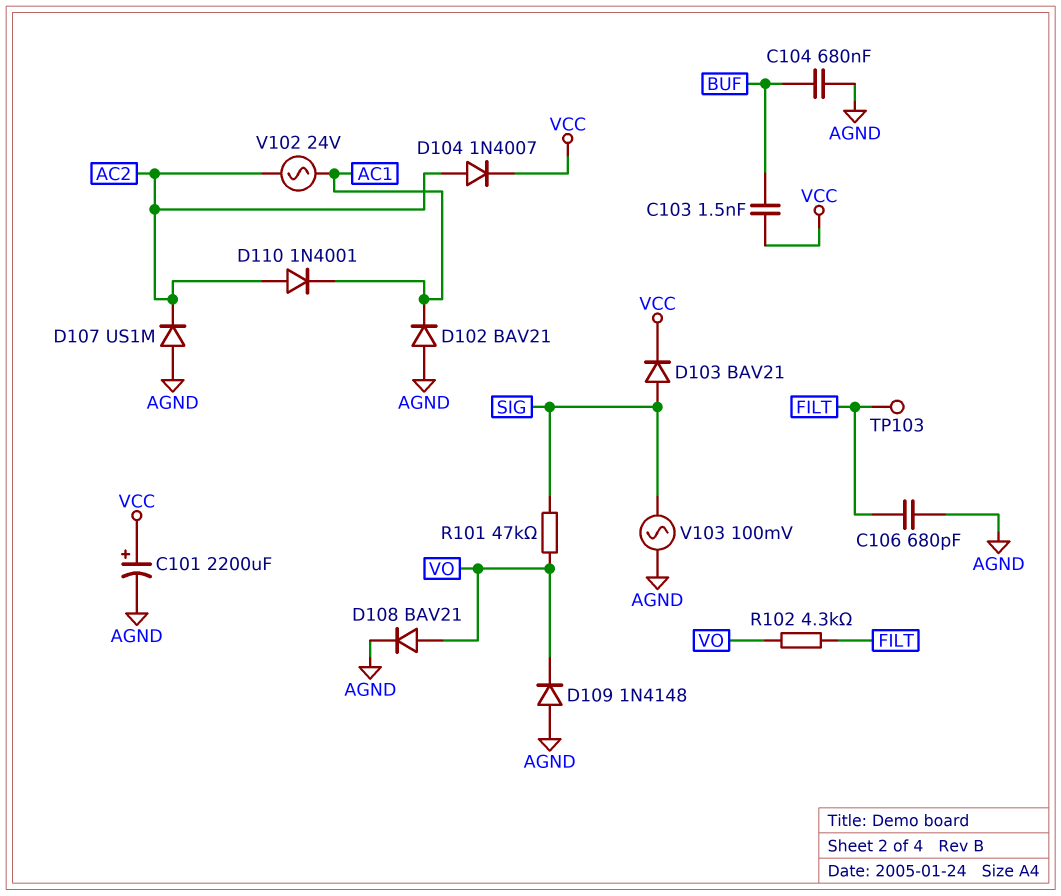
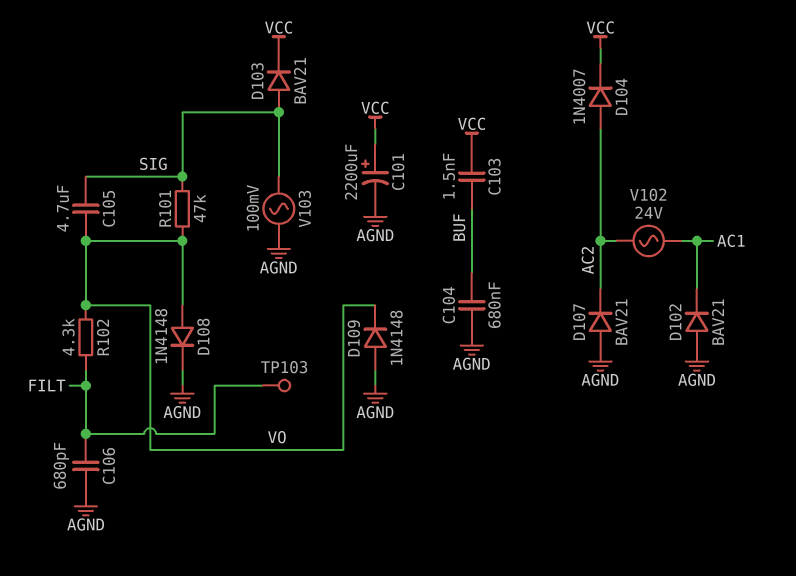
C105: none -> 4.7uF (SIG, VO)
D107: diode US1M (A AGND, K AC2) -> diode BAV21 (A AGND, K AC2)
D108: diode BAV21 (A VO, K AGND) -> diode 1N4148 (A VO, K AGND)
D110: diode 1N4001 (A AC2, K AC1) -> none

